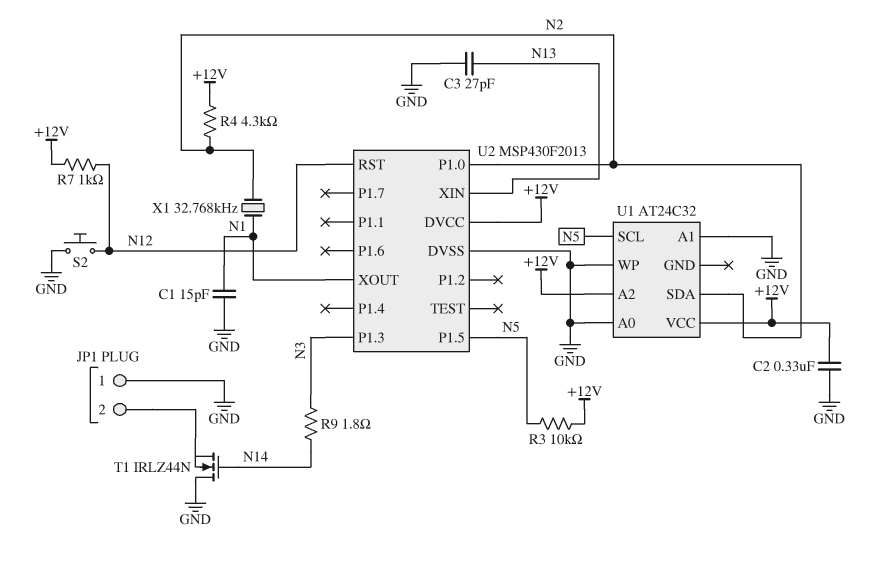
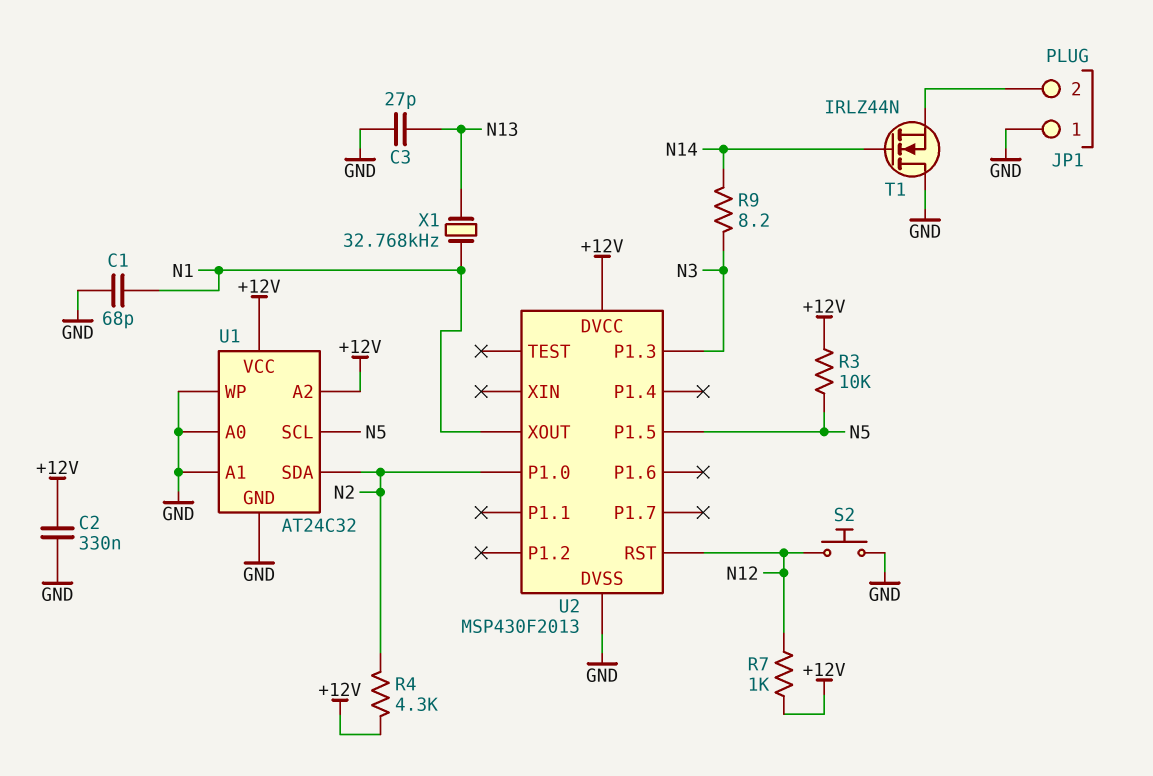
C1: 15pF (GND, N1) -> 68pF (GND, N1)
R9: 1.8 (N3, N14) -> 8.2 (N3, N14)
U1 pin GND: none -> GND
U2 pin XIN: N13 -> none
X1: 32.768kHz (N1, N2) -> 32.768kHz (N1, N13)

